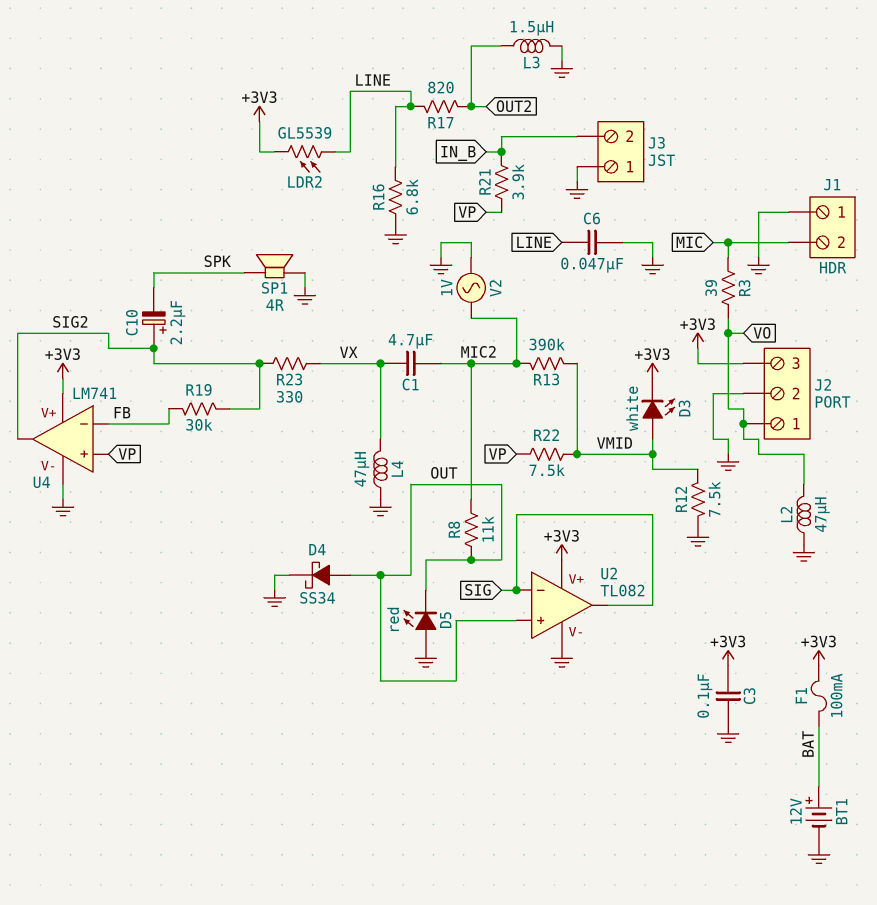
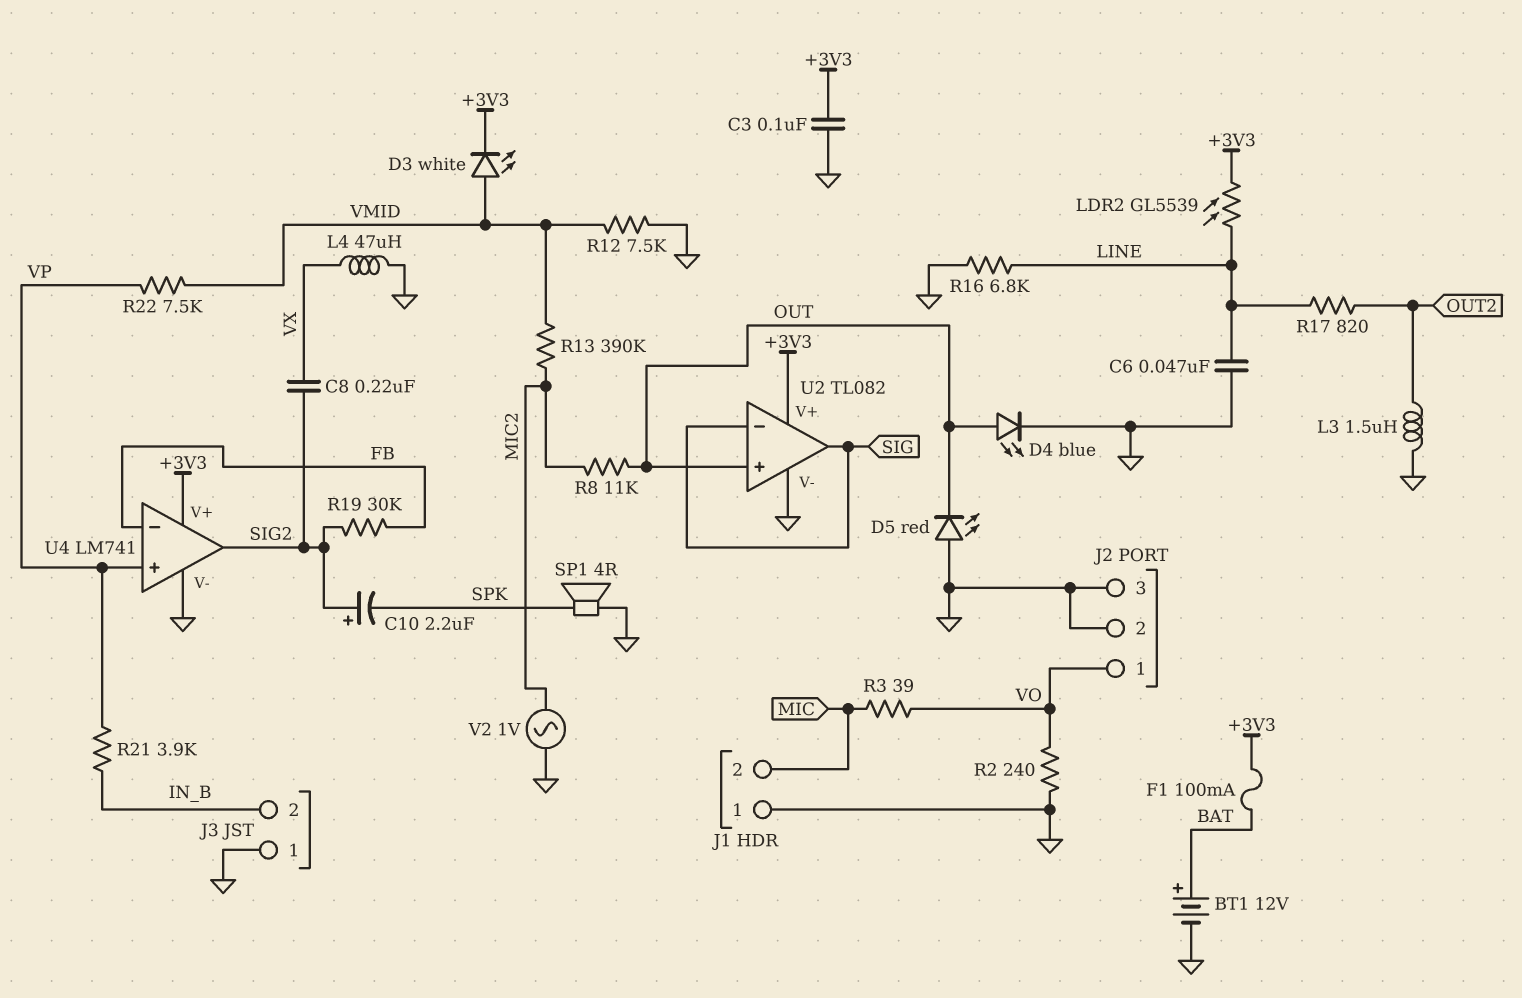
C1: 4.7uF (MIC2, VX) -> none
C8: none -> 220nF (SIG2, VX)
D4: schottky SS34 (A OUT, K GND) -> LED blue (A OUT, K GND)
J2 pin 3: +3V3 -> GND
L2: 47uH (GND, VO) -> none
R2: none -> 240 (GND, VO)
R23: 330 (SIG2, VX) -> none

